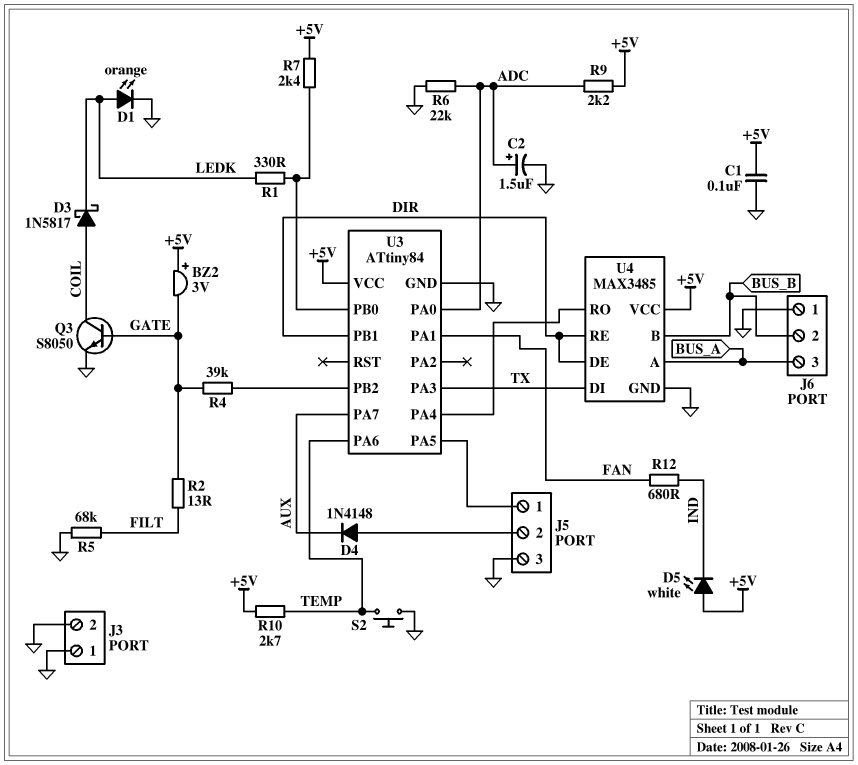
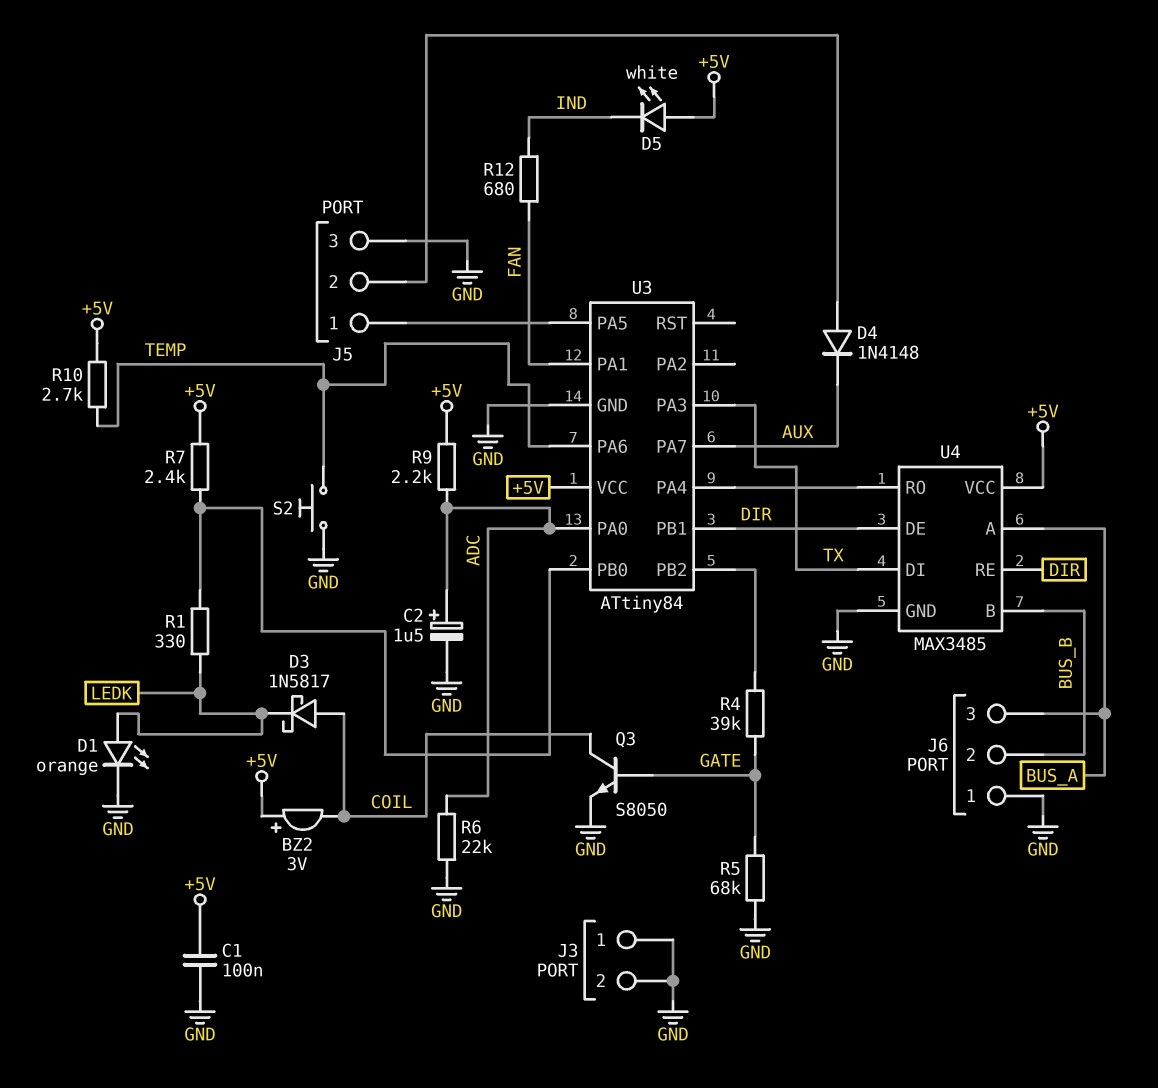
BZ2: buzzer 3V (plus +5V, minus GATE) -> buzzer 3V (plus +5V, minus COIL)
R2: 13 (FILT, GATE) -> none
R5: 68k (FILT, GND) -> 68k (GATE, GND)

